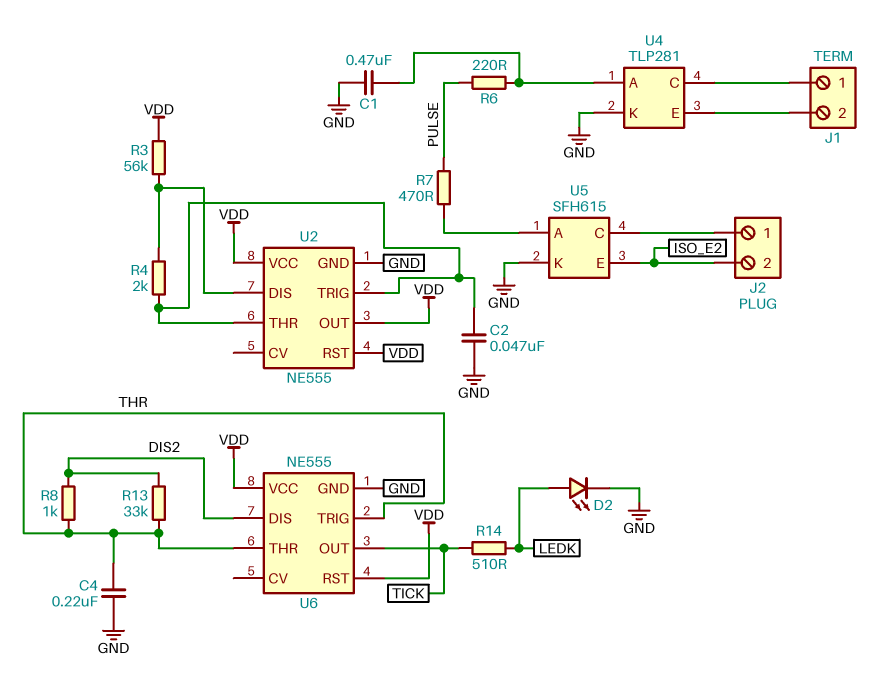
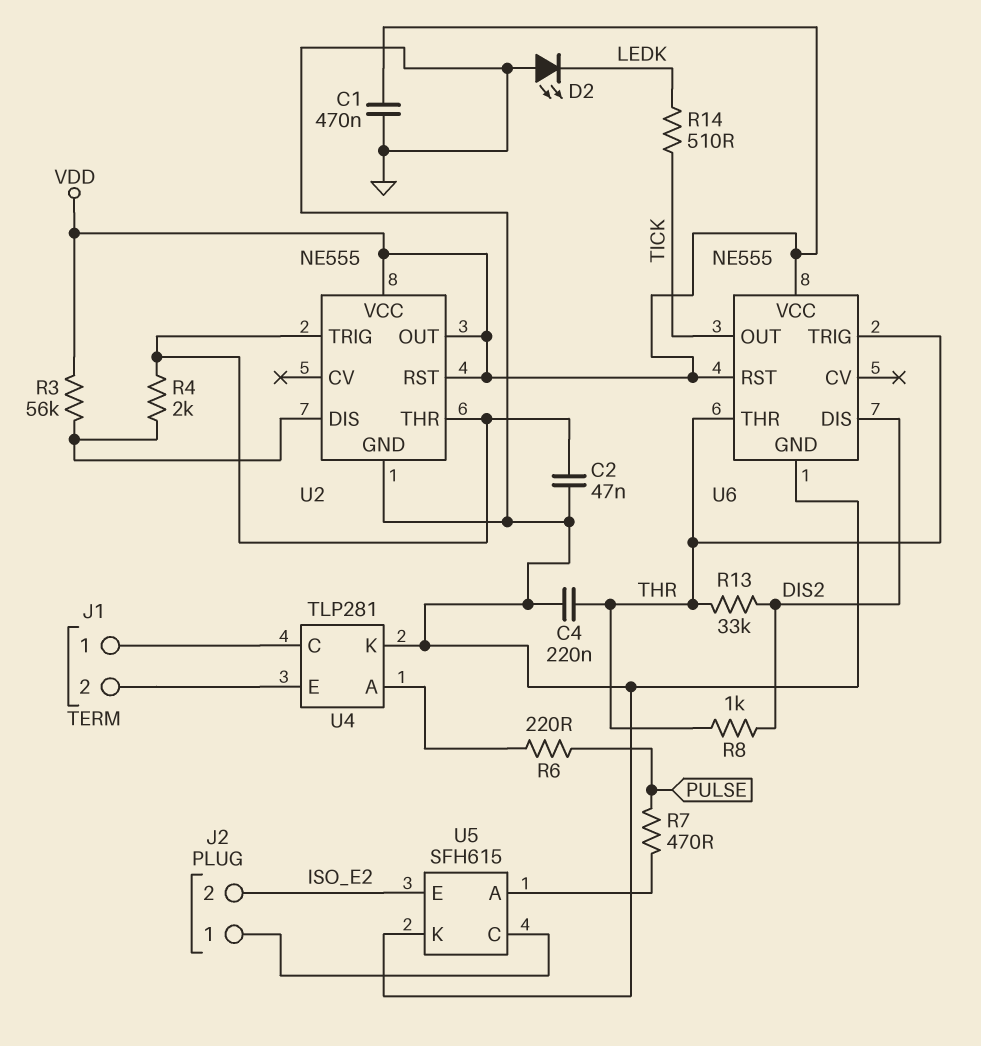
C1: 470nF (GND, U4/A) -> 470nF (GND, VDD)
D2: LED (A LEDK, K GND) -> LED (A GND, K LEDK)

